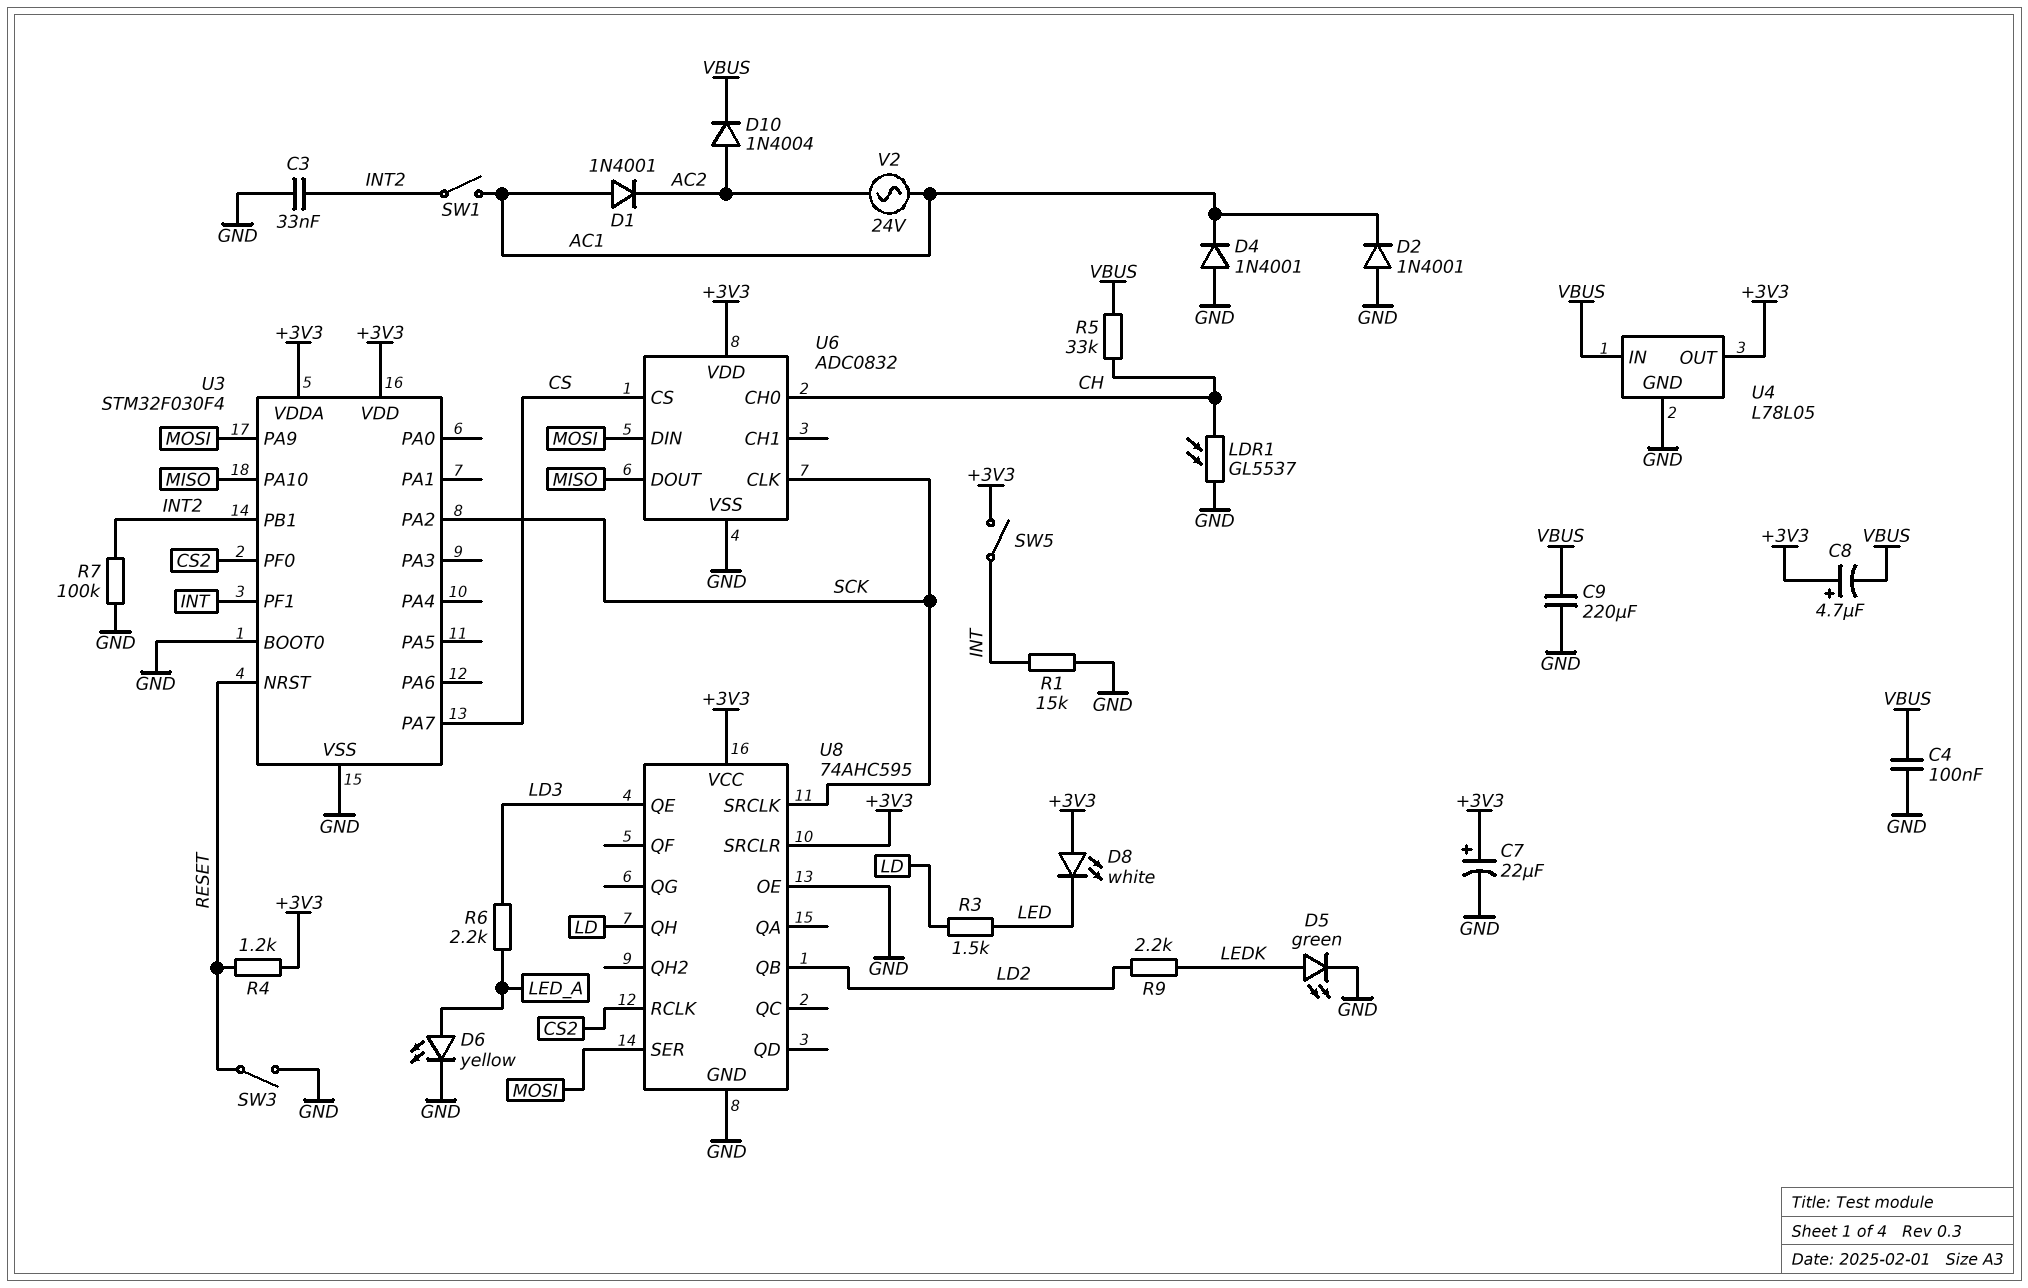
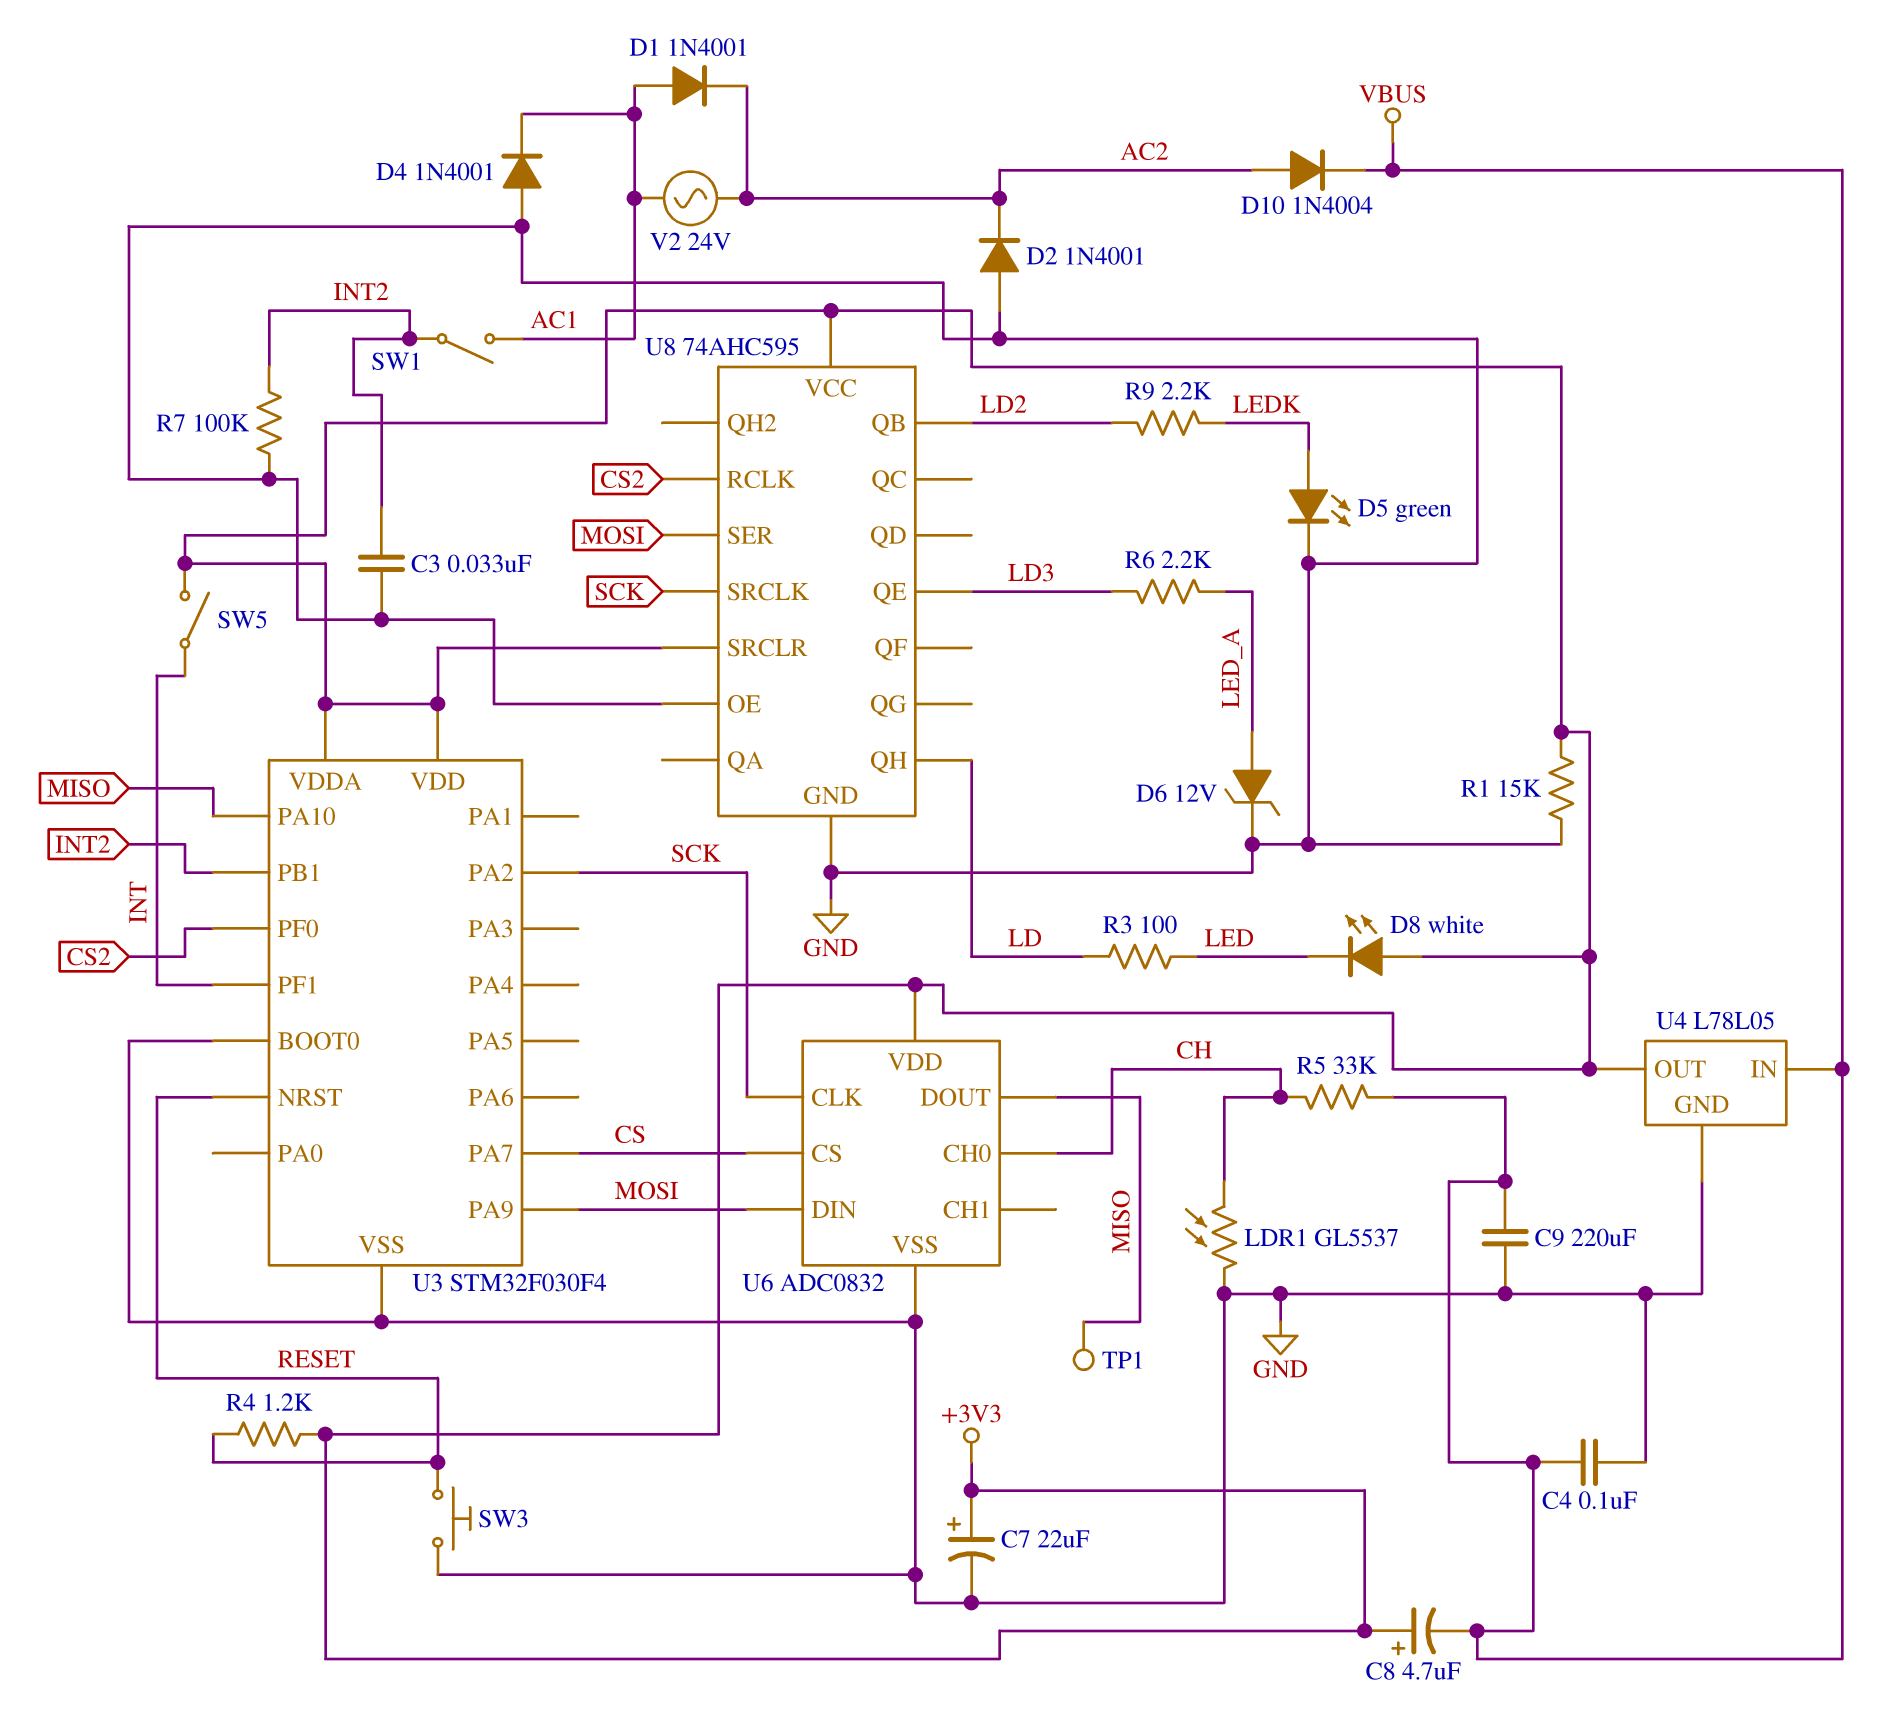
D2: diode 1N4001 (A GND, K AC1) -> diode 1N4001 (A GND, K AC2)
D6: LED yellow (A LED_A, K GND) -> zener 12V (A LED_A, K GND)
R1: 15k (GND, INT) -> 15k (+3V3, GND)
R3: 1.5k (LD, LED) -> 100 (LD, LED)
SW3: switch (GND, RESET) -> button (GND, RESET)
TP1: none -> test point (MISO)

